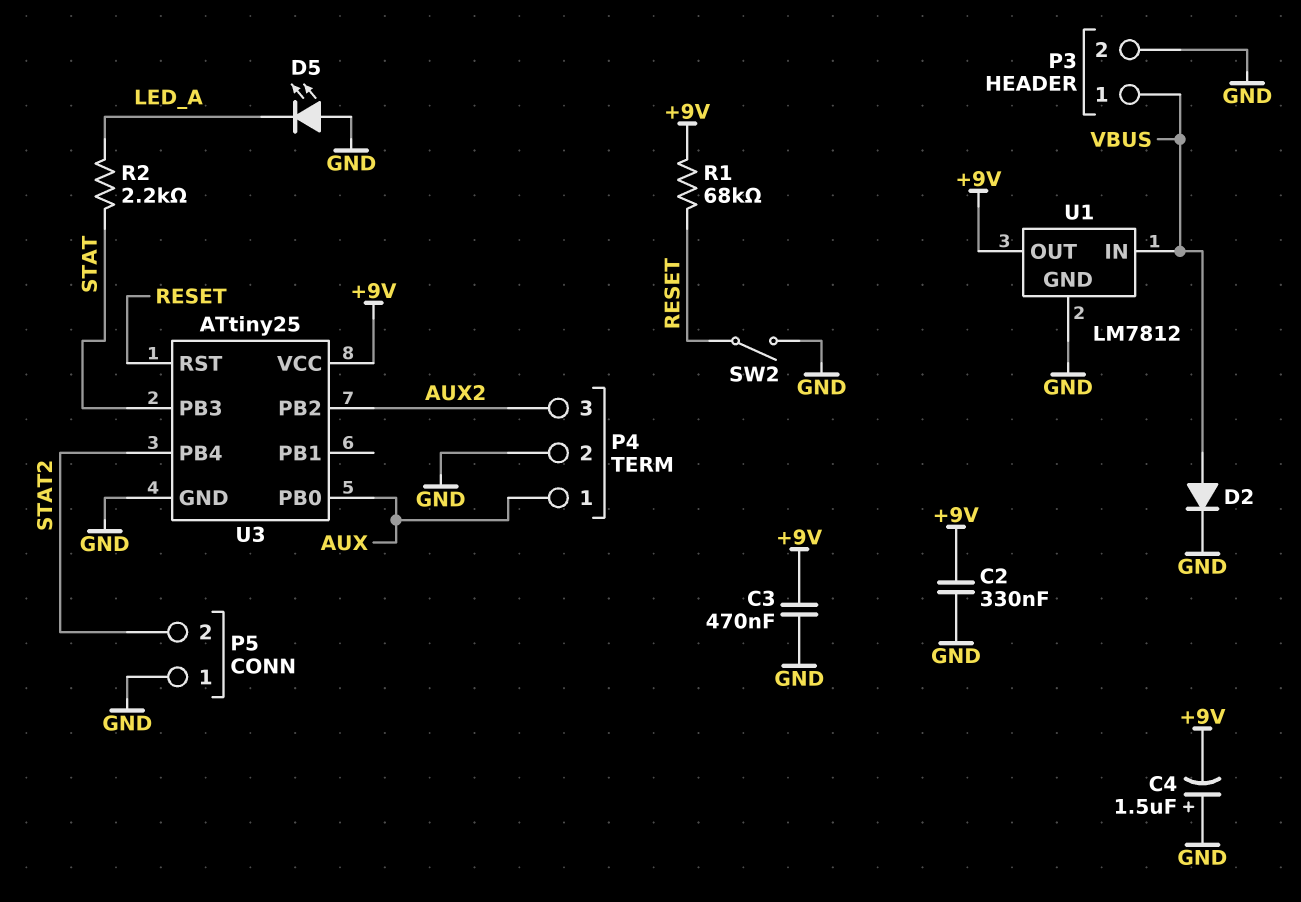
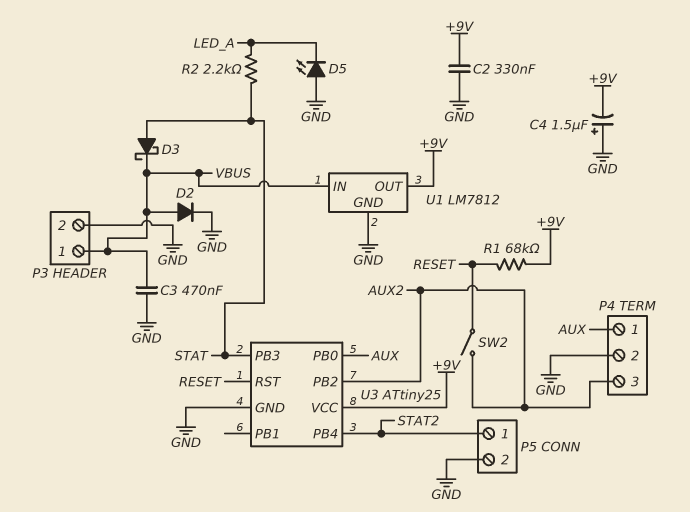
C3: 470nF (+9V, GND) -> 470nF (GND, VBUS)
D3: none -> schottky (A STAT, K VBUS)
P5 pin 1: GND -> STAT2
P5 pin 2: STAT2 -> GND
SW2: switch (GND, RESET) -> switch (AUX2, RESET)

